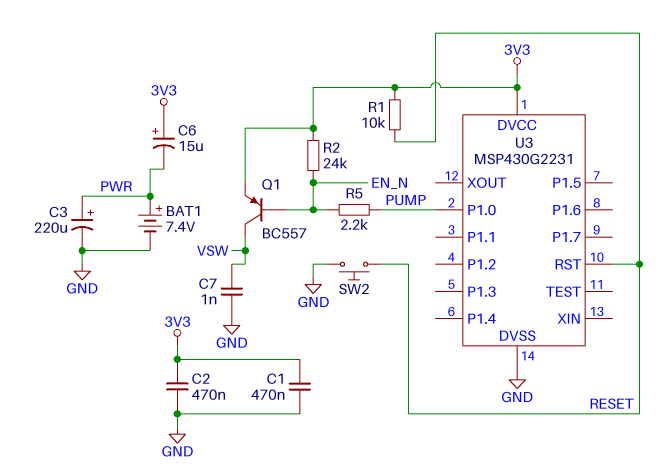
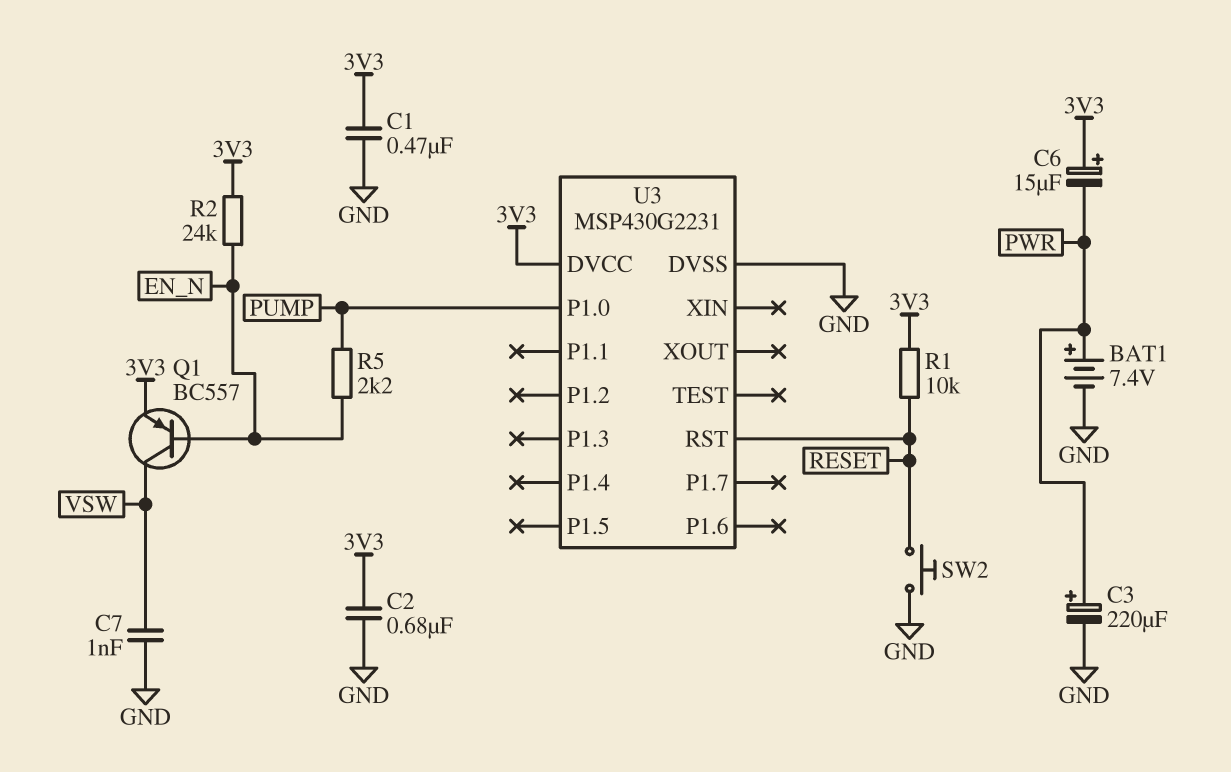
C2: 470nF (3V3, GND) -> 680nF (3V3, GND)

